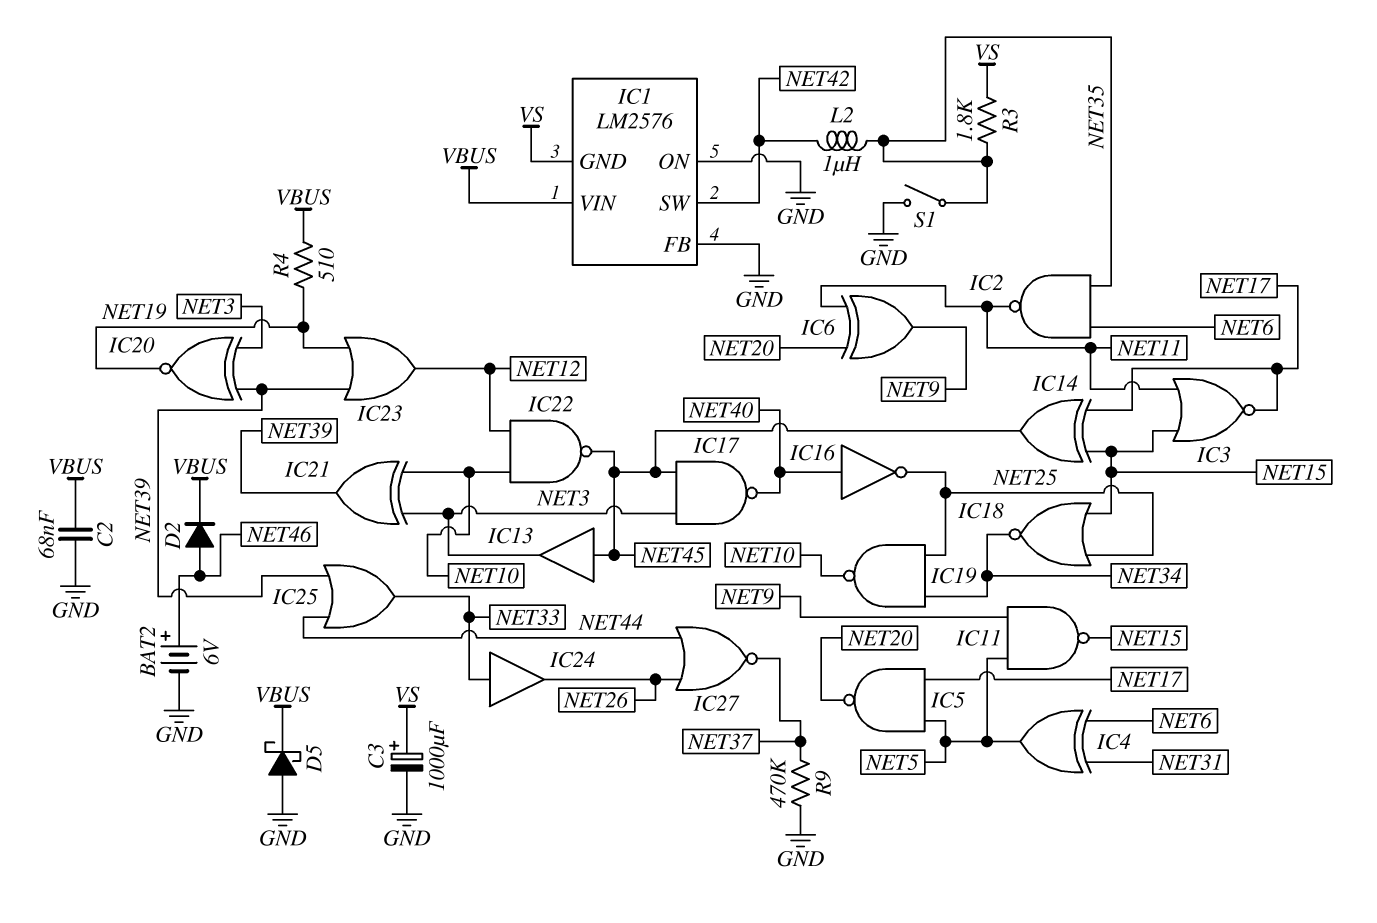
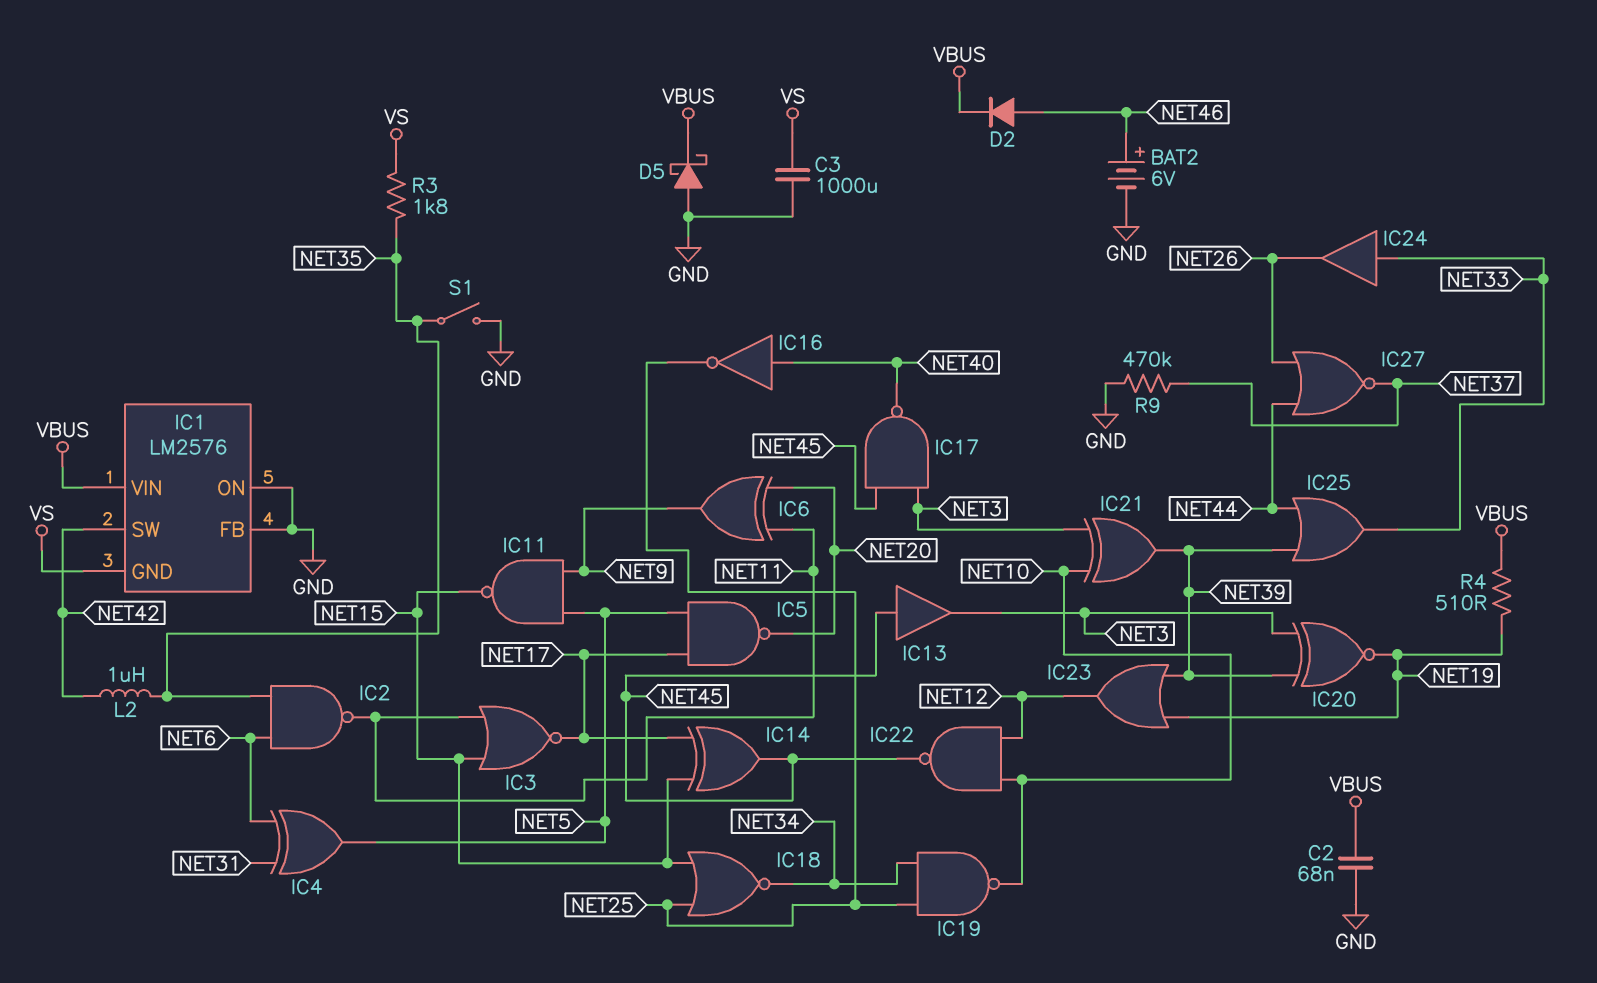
C3: 1000uF (plus VS, minus GND) -> 1000uF (GND, VS)

